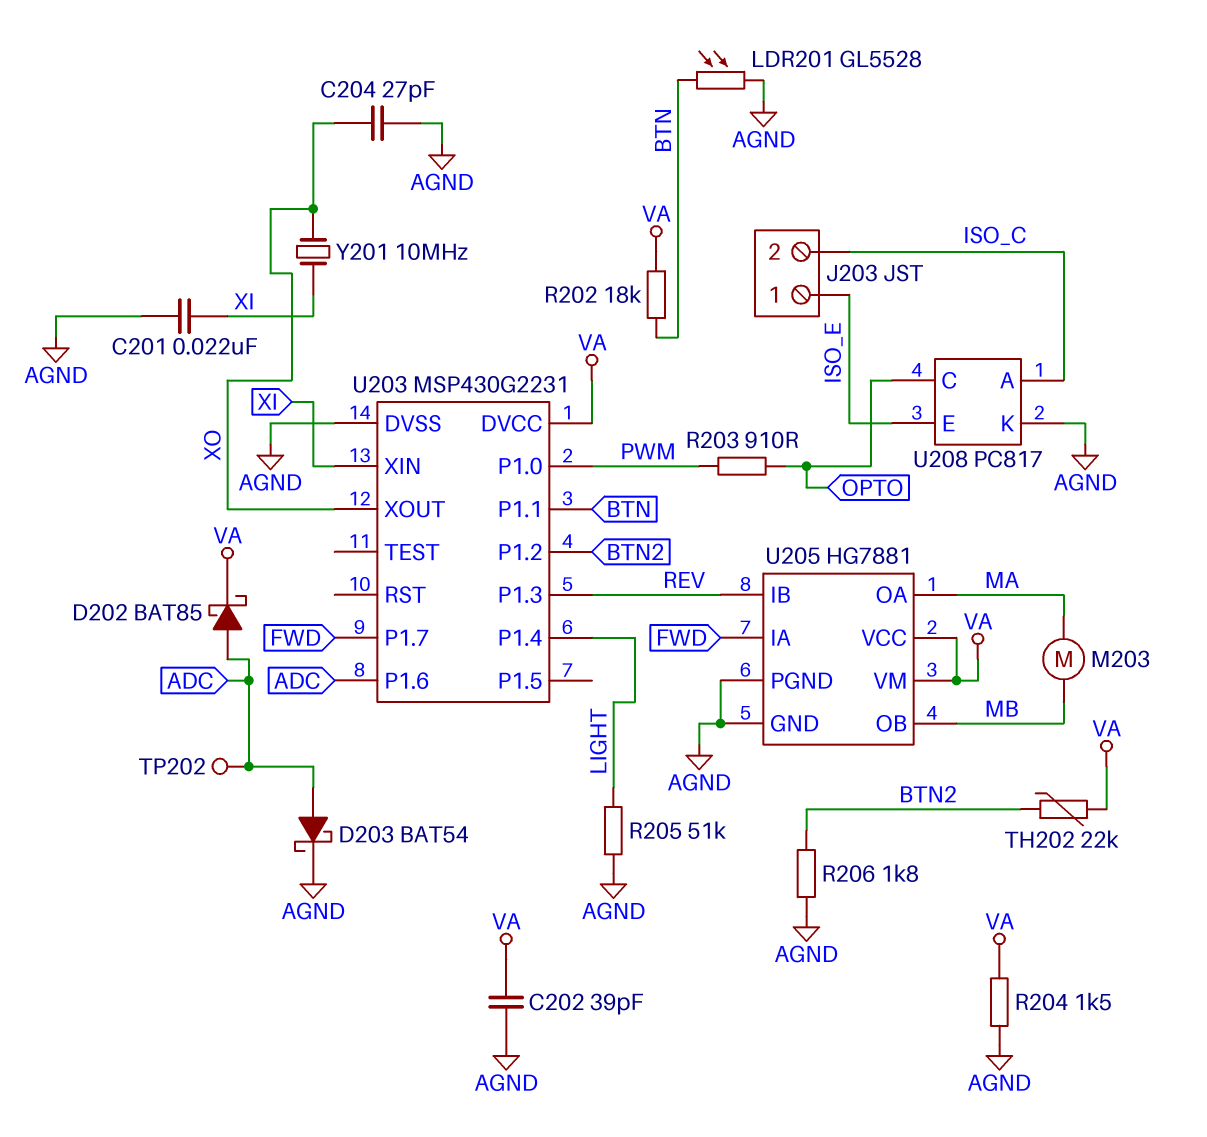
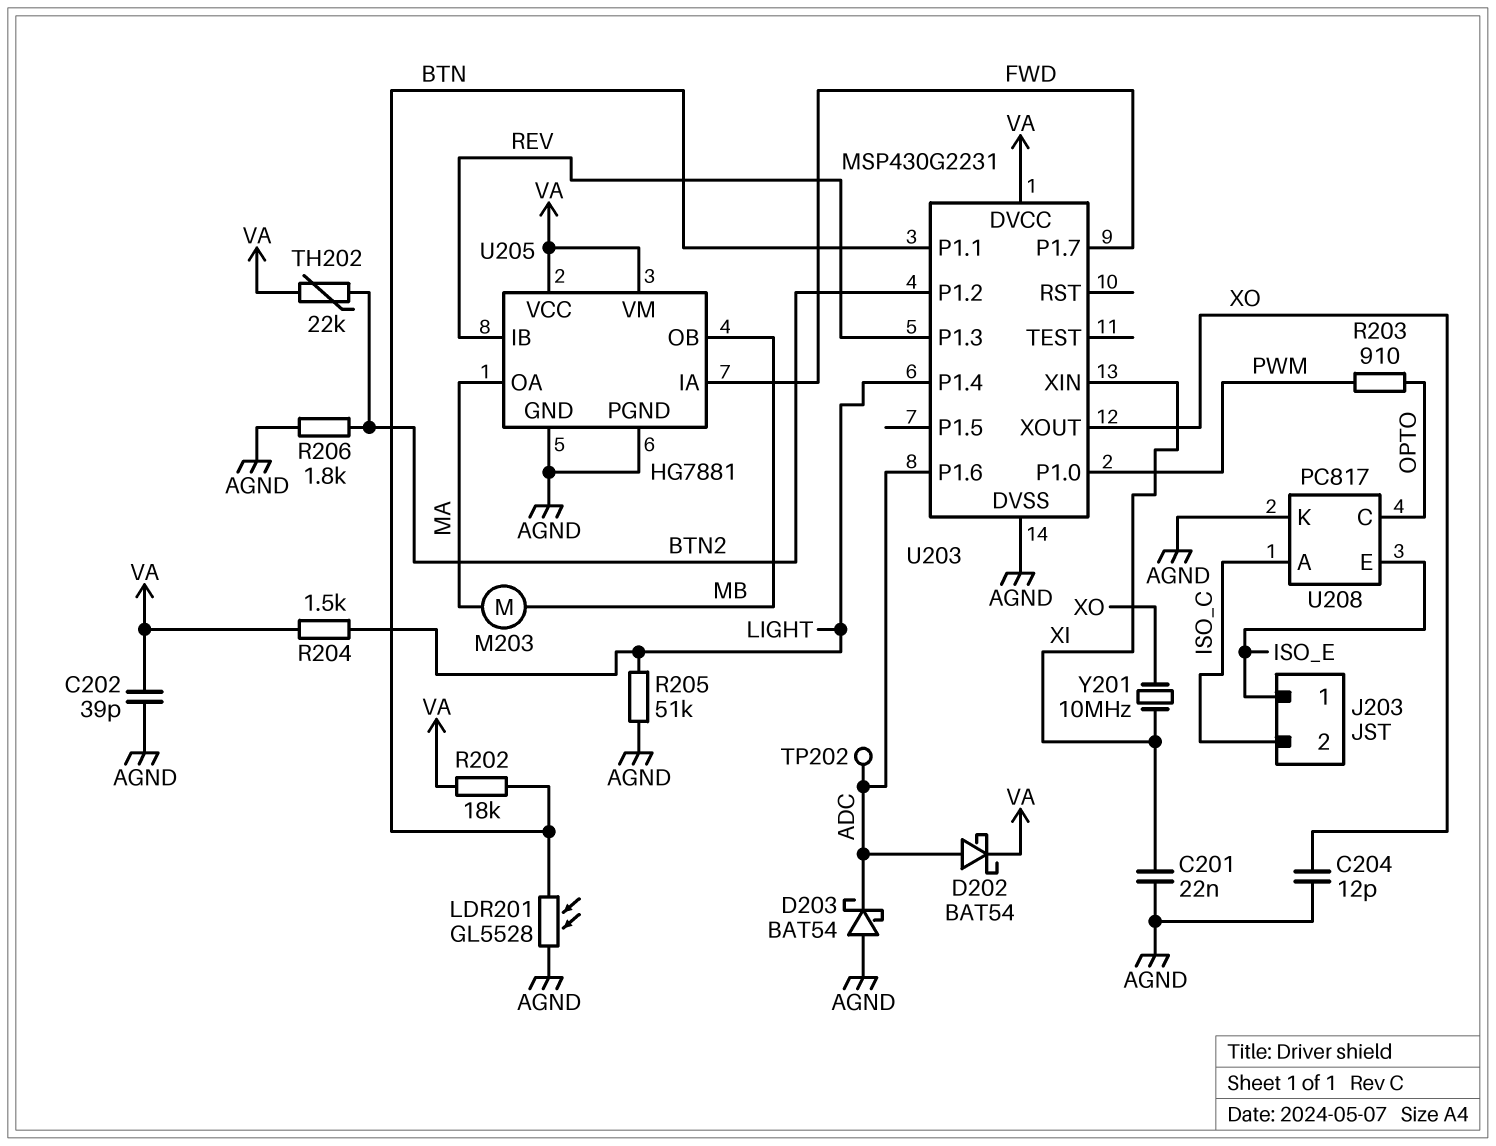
C204: 27pF (AGND, XO) -> 12pF (AGND, XO)
D202: schottky BAT85 (A ADC, K VA) -> schottky BAT54 (A ADC, K VA)
D203: schottky BAT54 (A ADC, K AGND) -> schottky BAT54 (A AGND, K ADC)
R204: 1.5k (AGND, VA) -> 1.5k (LIGHT, VA)

